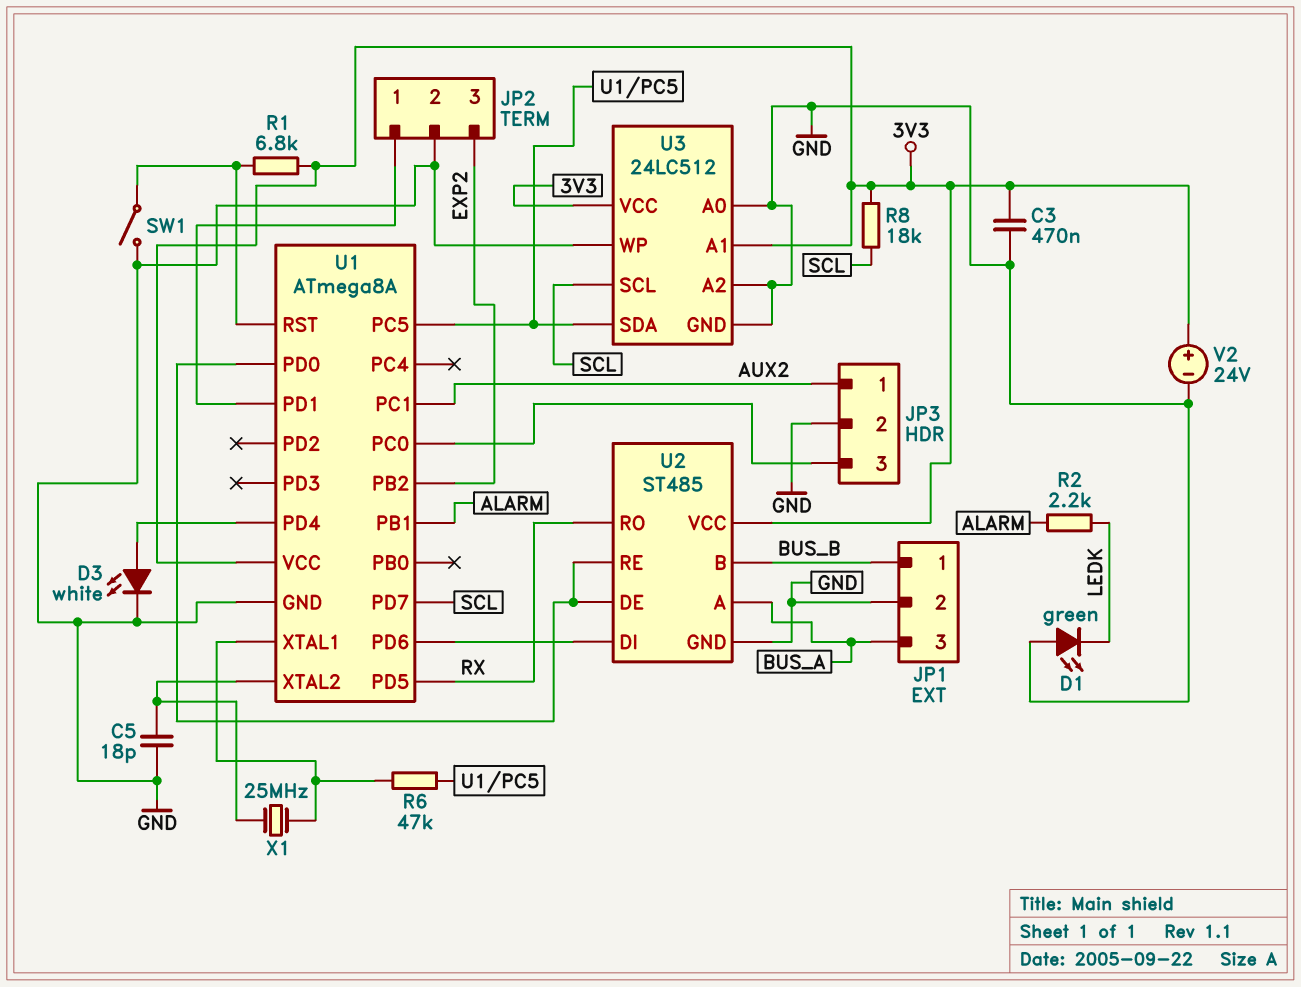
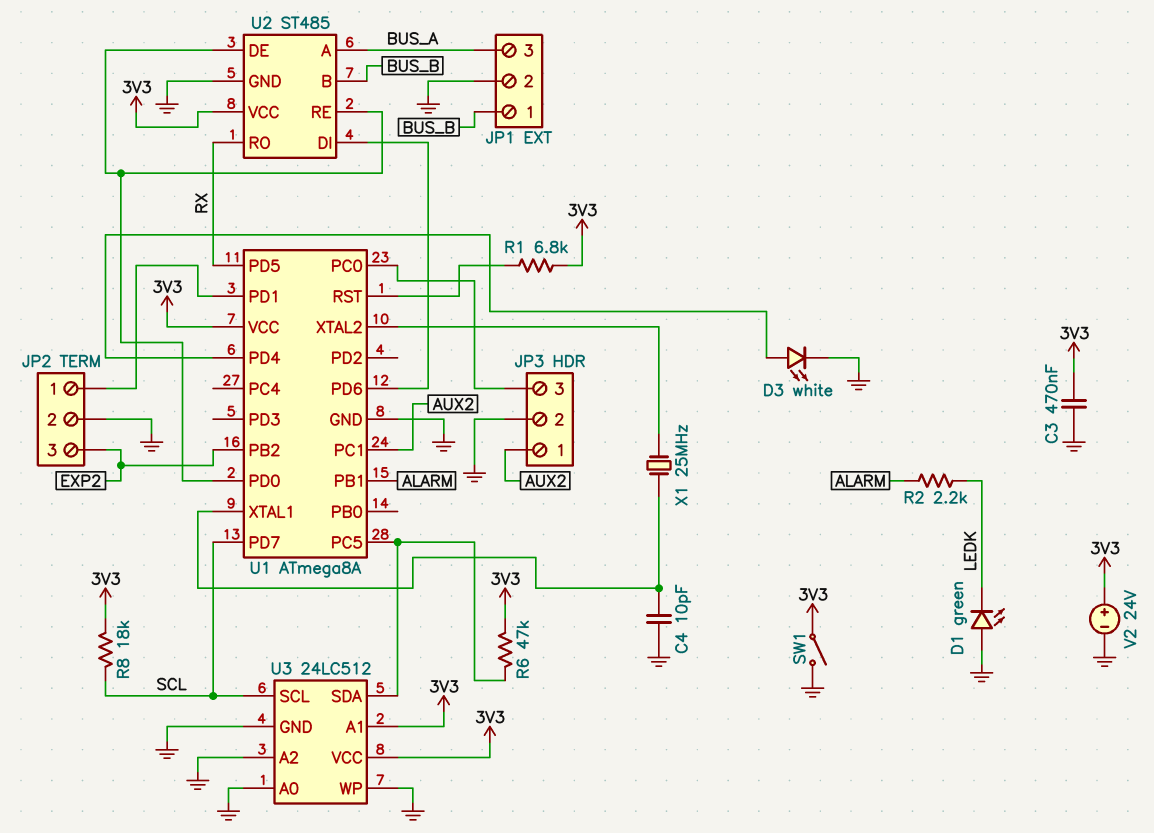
C4: none -> 10pF (GND, U1/XTAL1)
C5: 18pF (GND, U1/XTAL2) -> none
R6: 47k (U1/PC5, U1/XTAL1) -> 47k (3V3, U1/PC5)
SW1: switch (GND, U1/RST) -> switch (3V3, GND)

